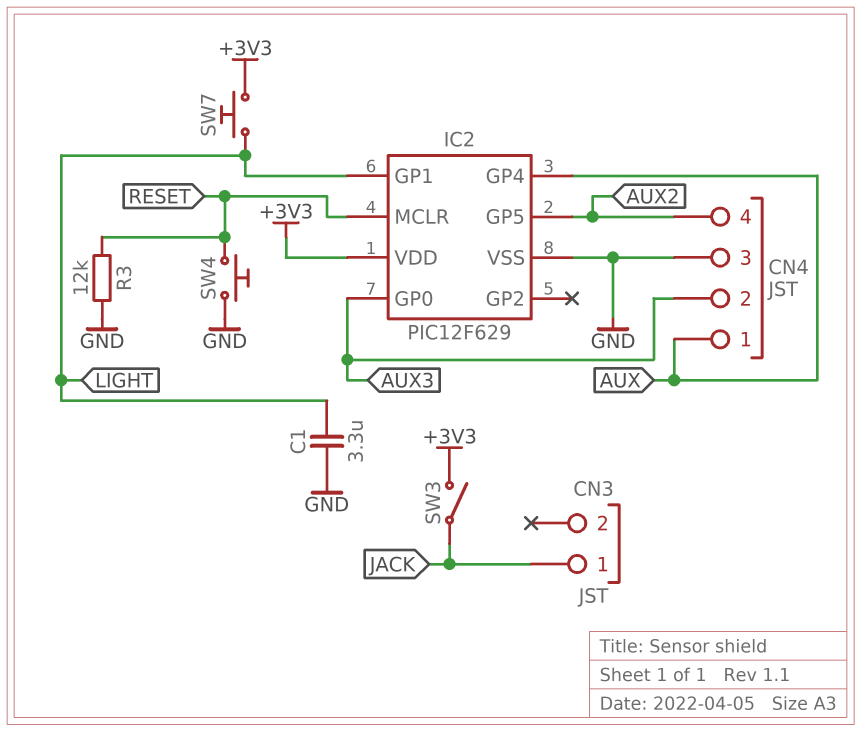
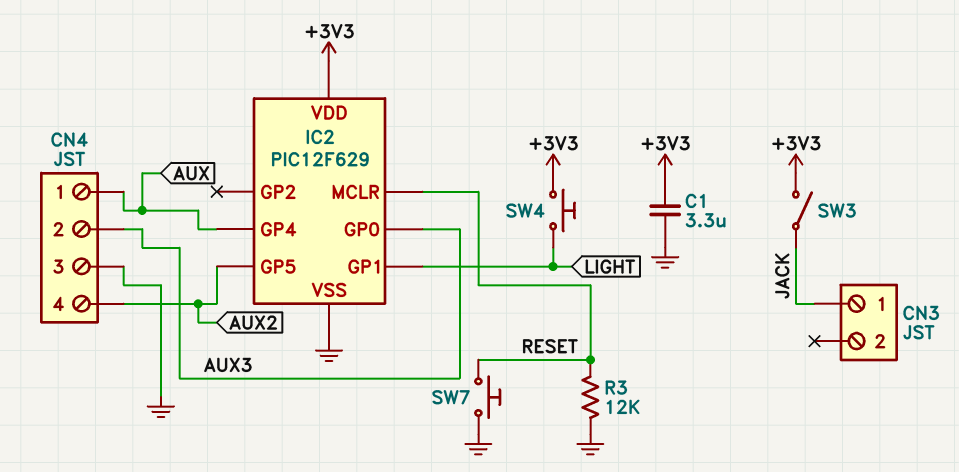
C1: 3.3uF (GND, LIGHT) -> 3.3uF (+3V3, GND)
SW4: button (GND, RESET) -> button (+3V3, LIGHT)
SW7: button (+3V3, LIGHT) -> button (GND, RESET)

